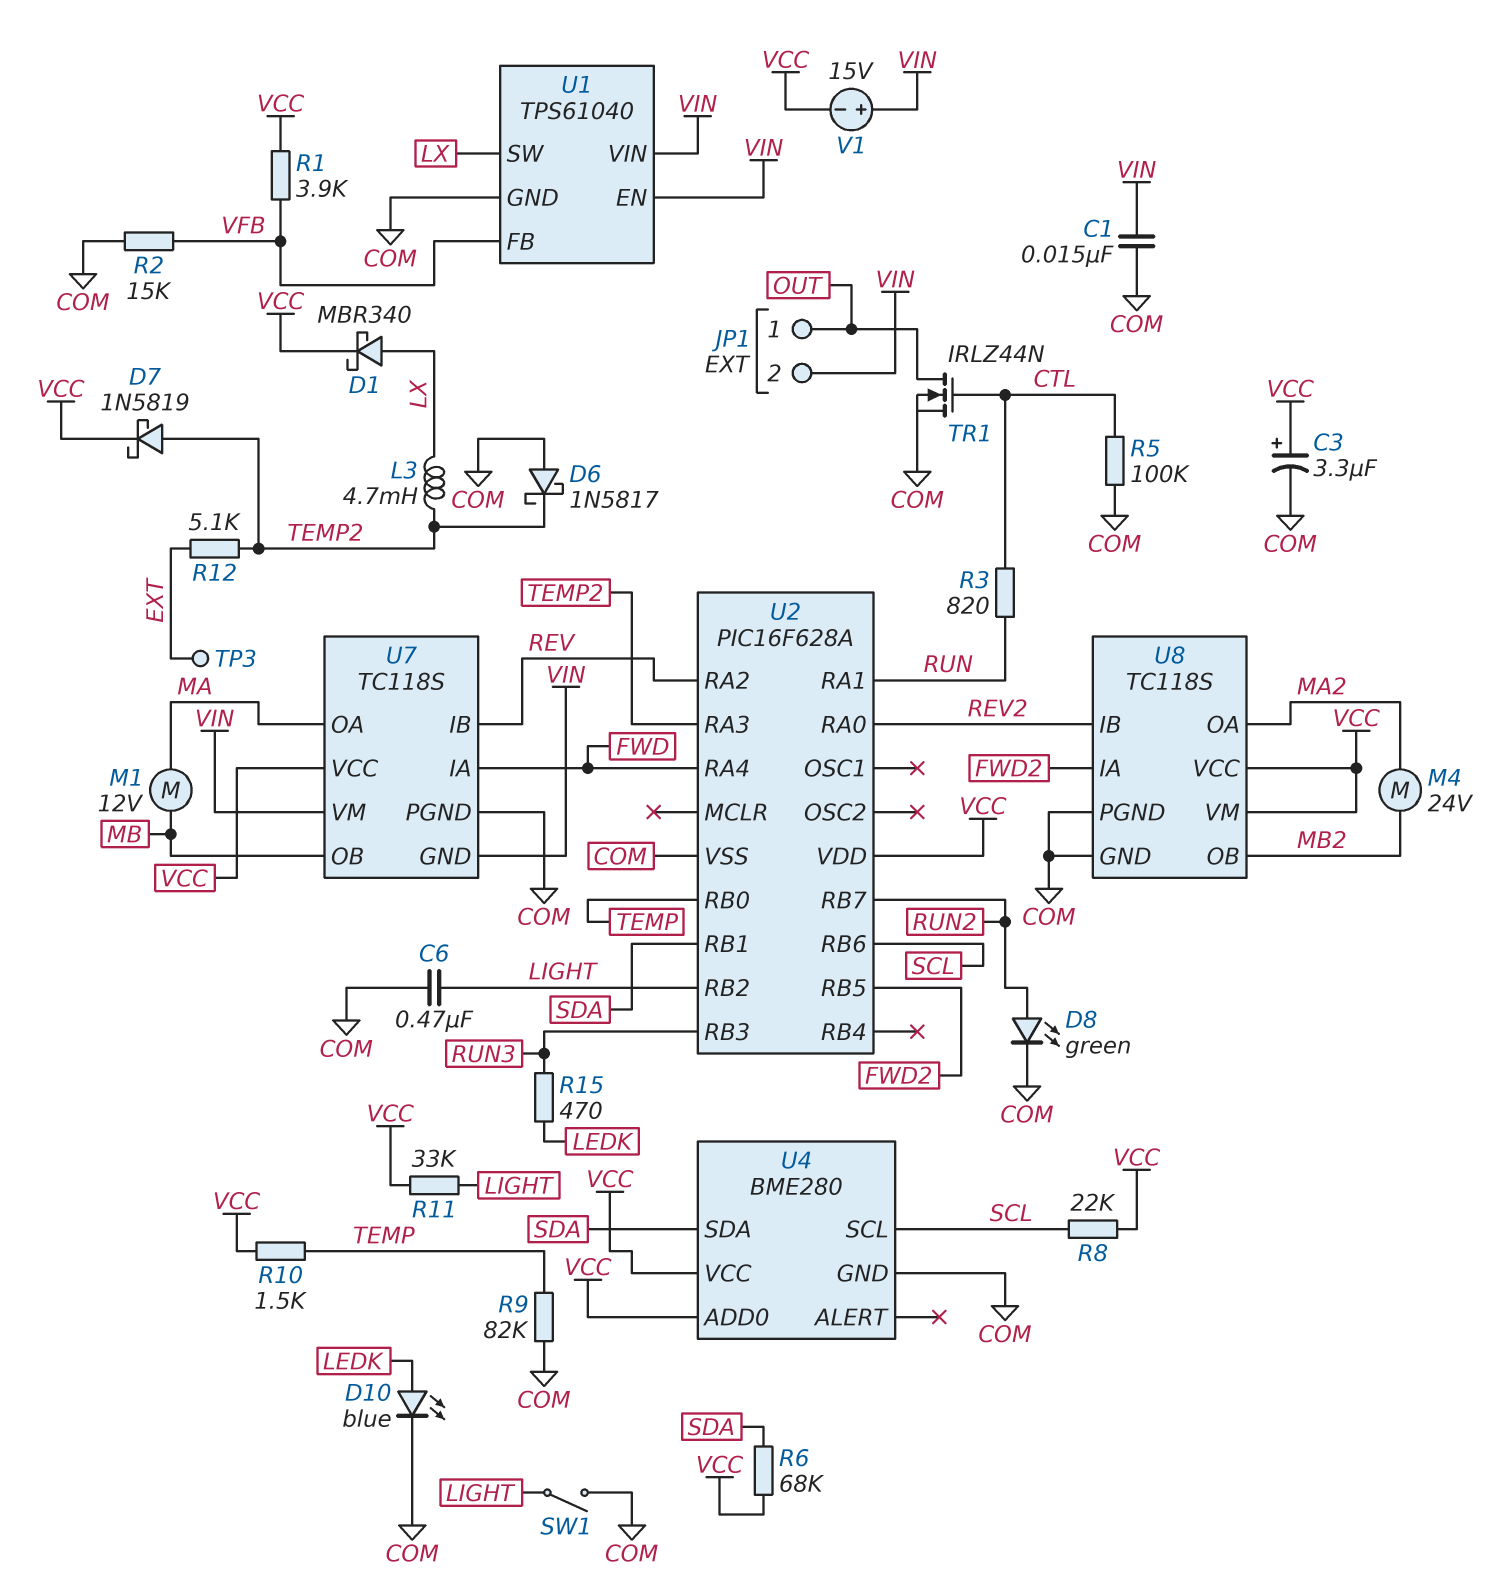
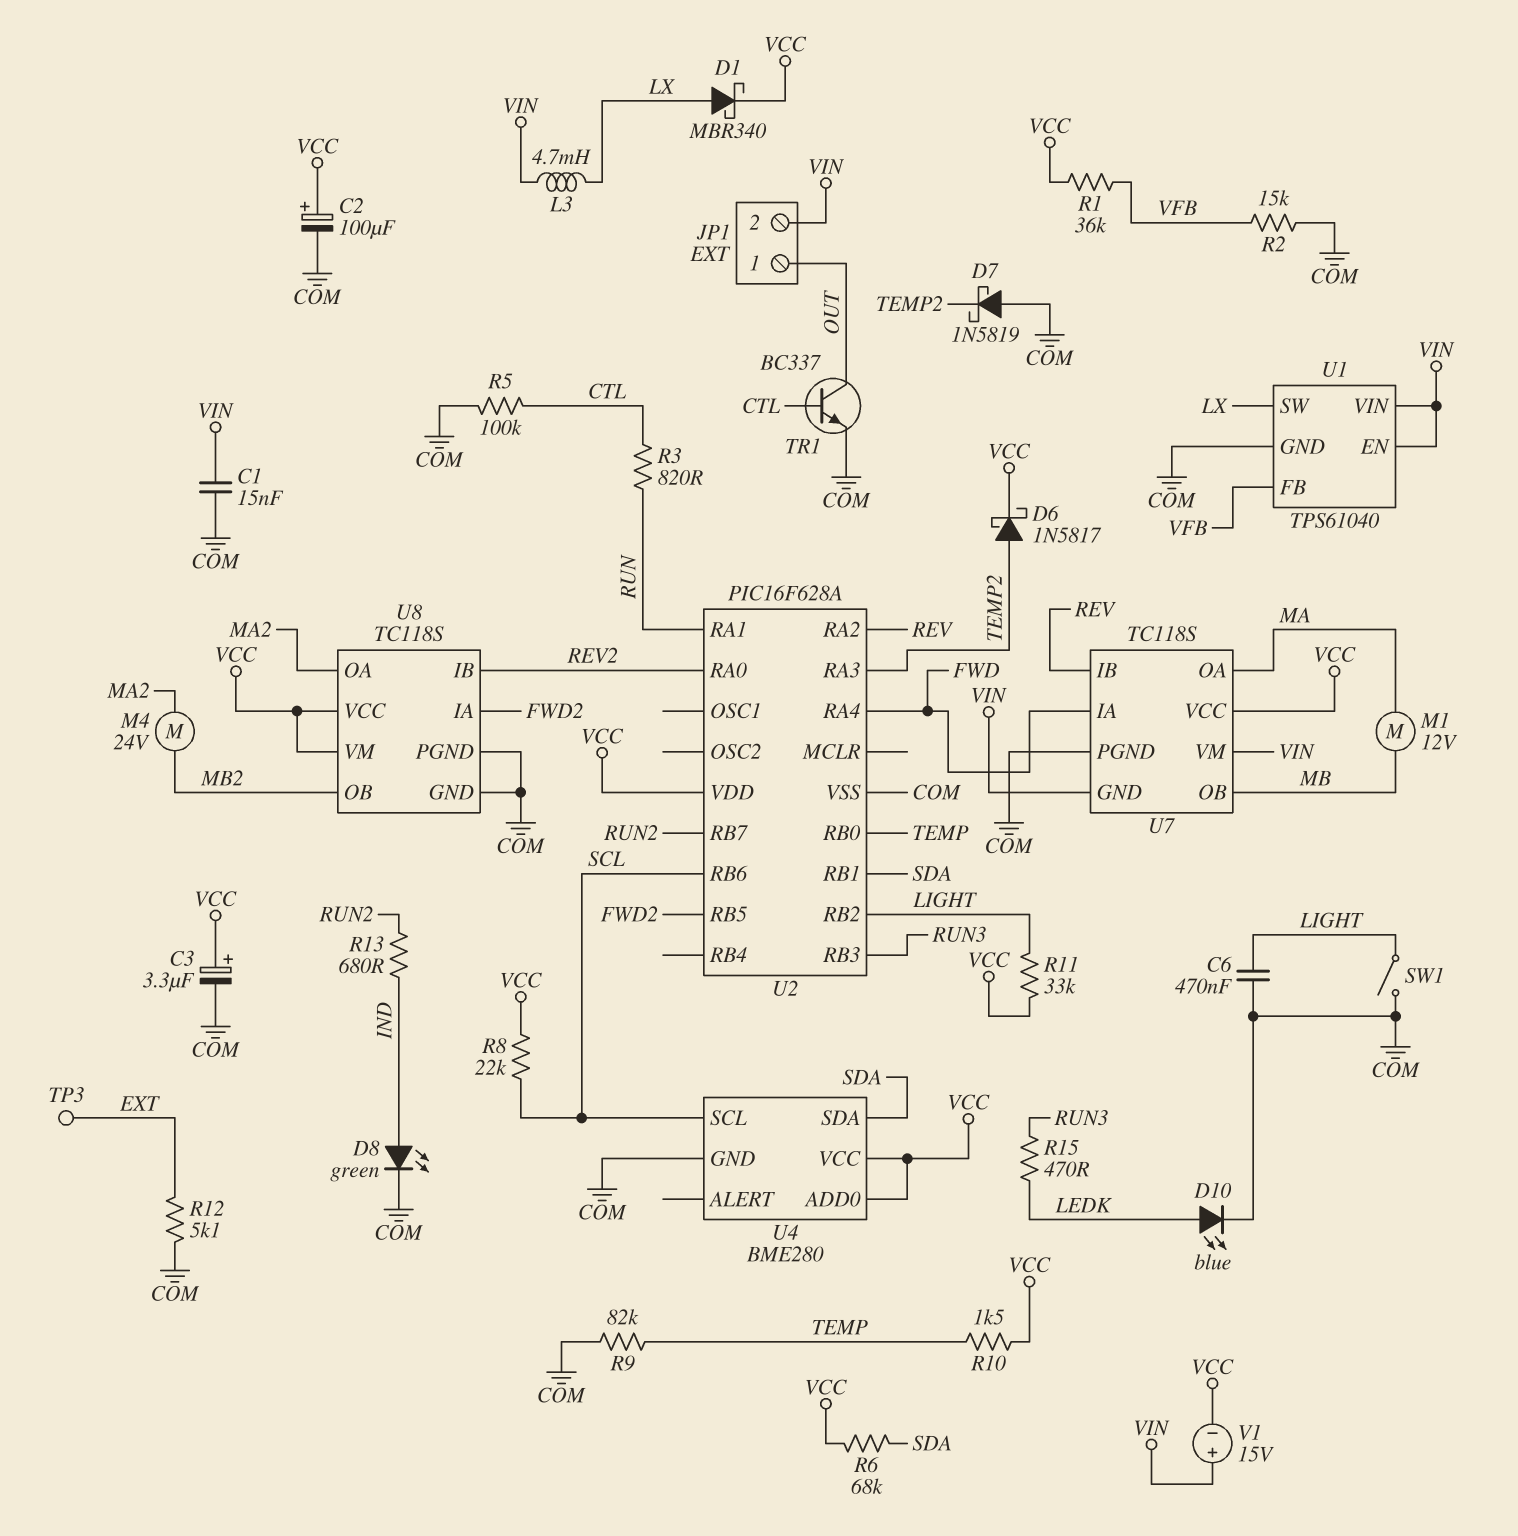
C2: none -> 100uF (plus VCC, minus COM)
D6: schottky 1N5817 (A COM, K TEMP2) -> schottky 1N5817 (A TEMP2, K VCC)
D7: schottky 1N5819 (A TEMP2, K VCC) -> schottky 1N5819 (A COM, K TEMP2)
D8: LED green (A RUN2, K COM) -> LED green (A IND, K COM)
L3: 4.7mH (LX, TEMP2) -> 4.7mH (LX, VIN)
R1: 3.9k (VCC, VFB) -> 36k (VCC, VFB)
R12: 5.1k (EXT, TEMP2) -> 5.1k (COM, EXT)
R13: none -> 680 (IND, RUN2)
TR1: NMOS IRLZ44N (G CTL, D OUT, S COM) -> NPN BC337 (B CTL, C OUT, E COM)

